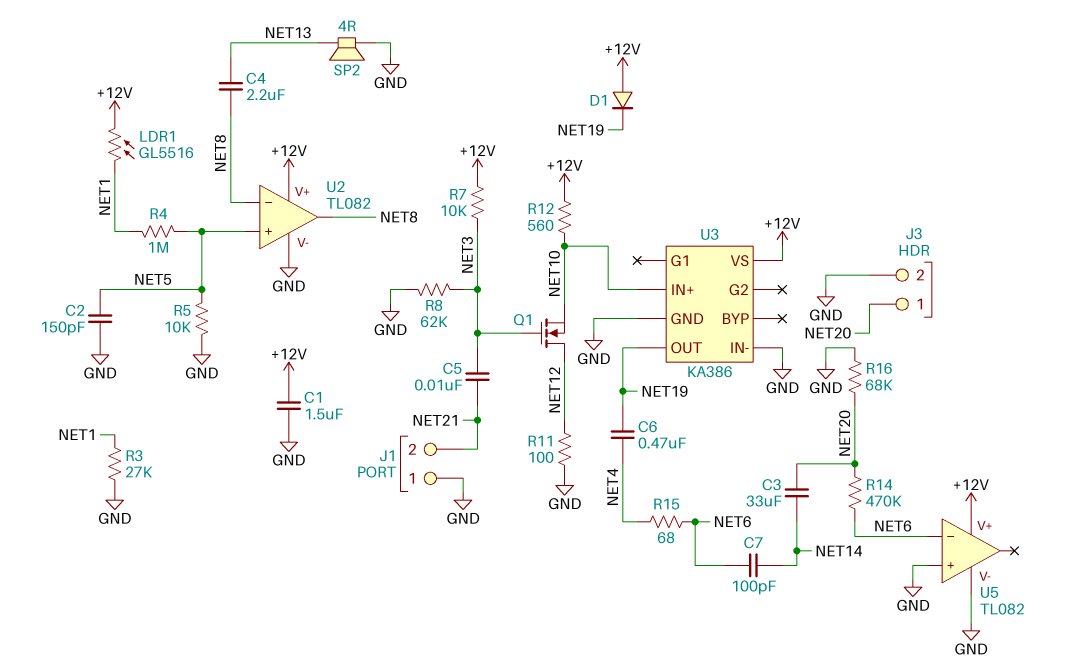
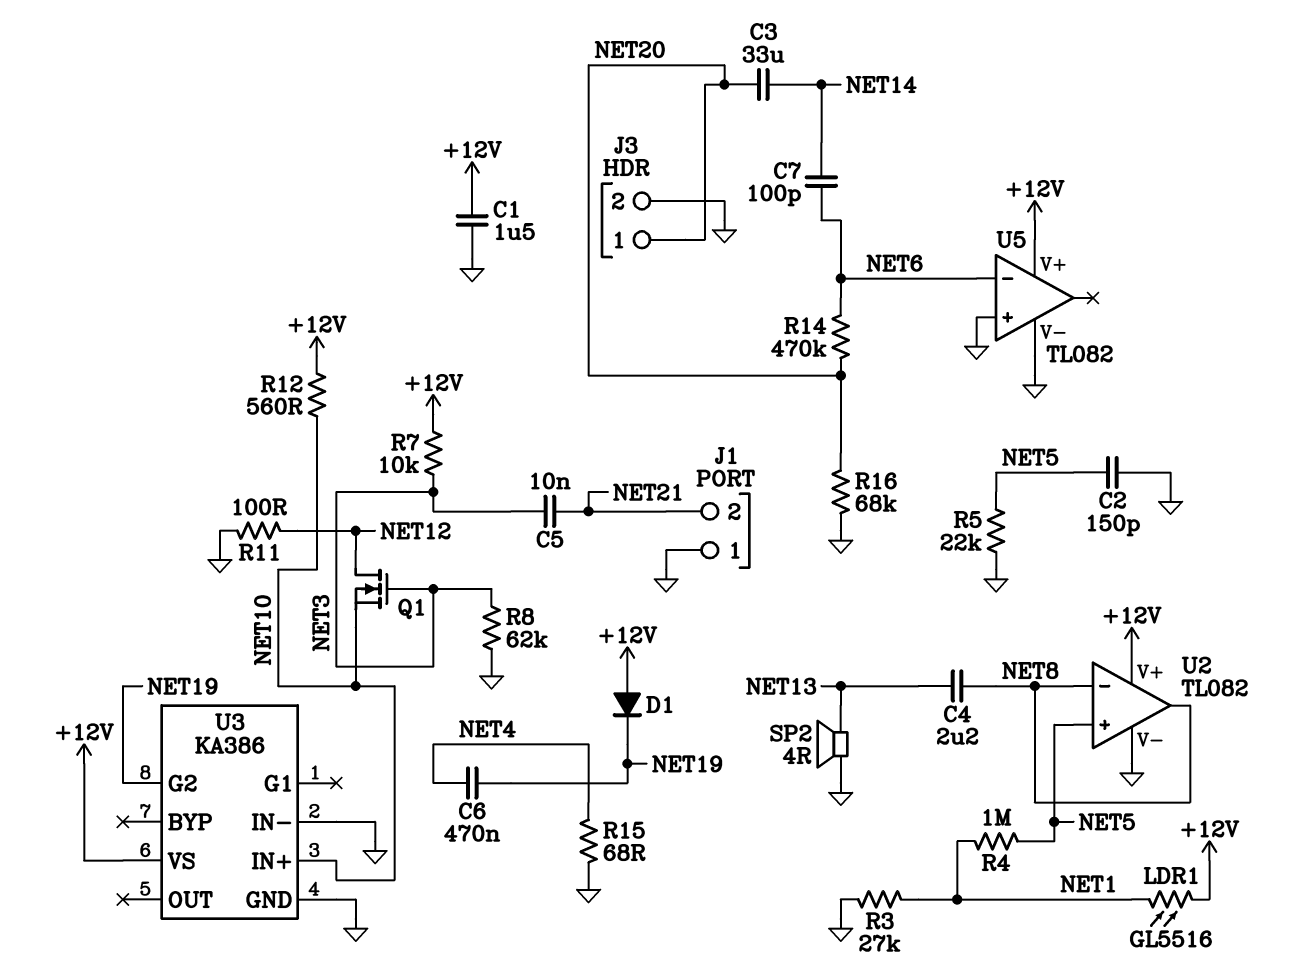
R5: 10k (GND, NET5) -> 22k (GND, NET5)
R15: 68 (NET4, NET6) -> 68 (GND, NET4)
U3 pin G2: none -> NET19
U3 pin OUT: NET19 -> none

